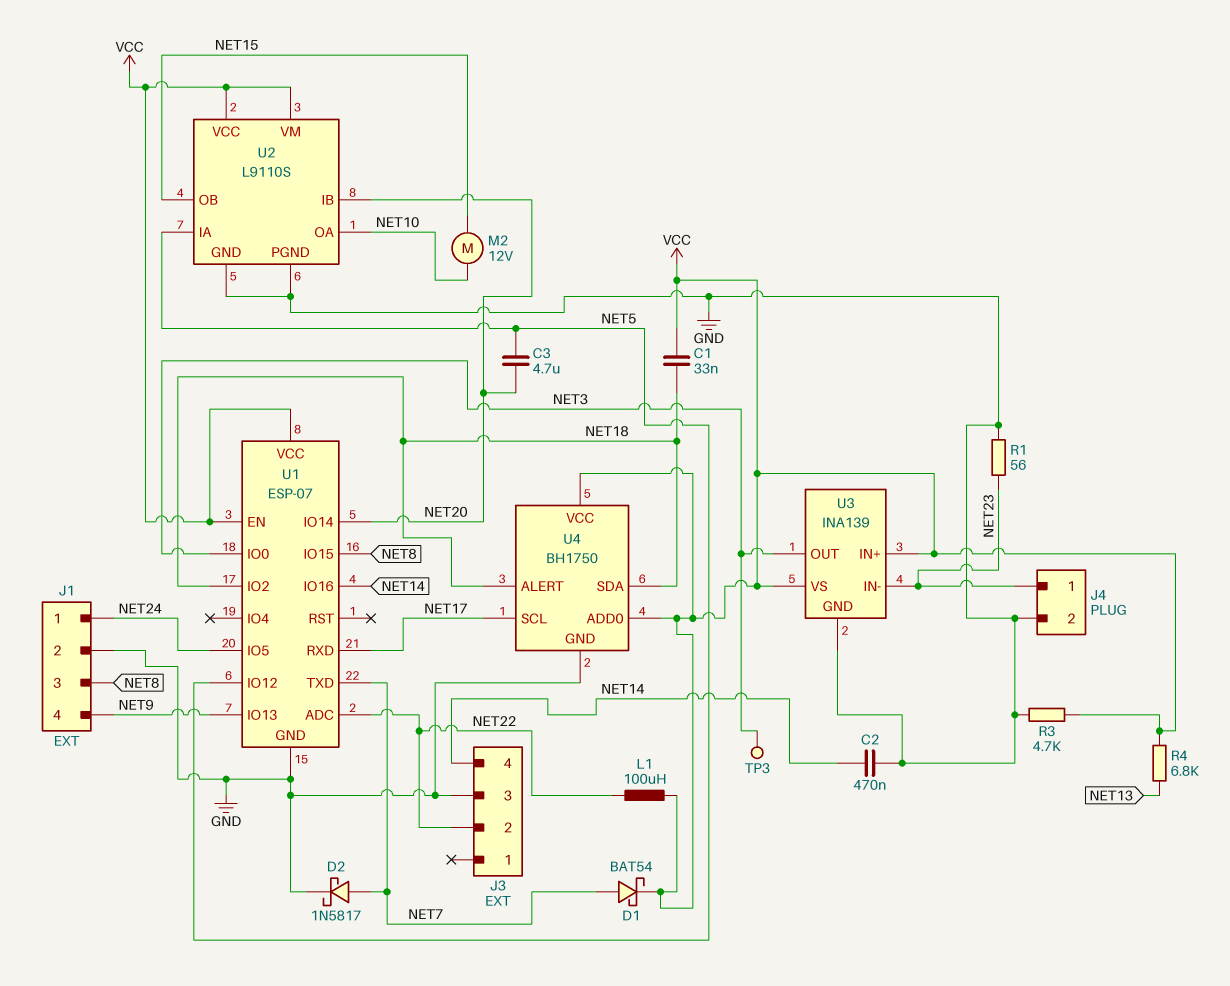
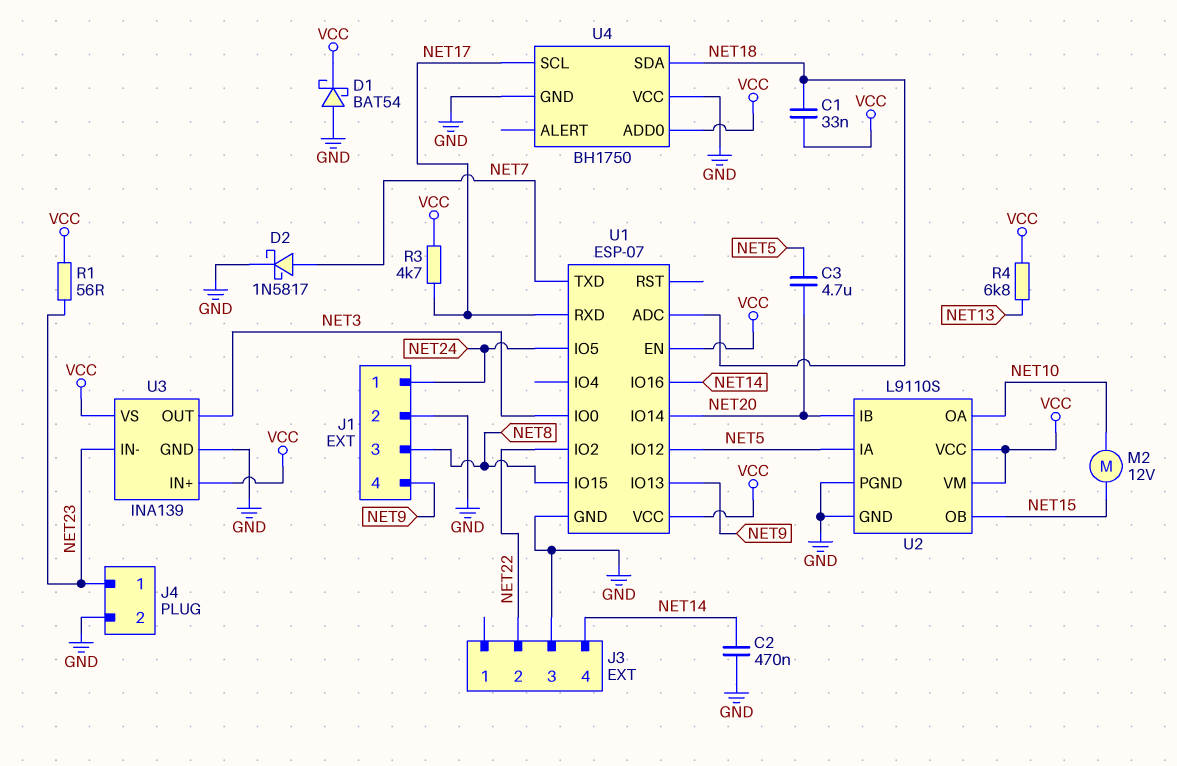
D1: schottky BAT54 (A NET7, K VCC) -> schottky BAT54 (A GND, K VCC)
L1: 100uH (NET22, VCC) -> none
R1: 56 (GND, NET23) -> 56 (NET23, VCC)
R3: 4.7k (GND, VCC) -> 4.7k (NET17, VCC)
TP3: test point (NET3) -> none
U1 pin ADC: NET22 -> NET18
U1 pin IO2: NET18 -> NET22
U4 pin ALERT: NET18 -> none
U4 pin VCC: VCC -> GND

